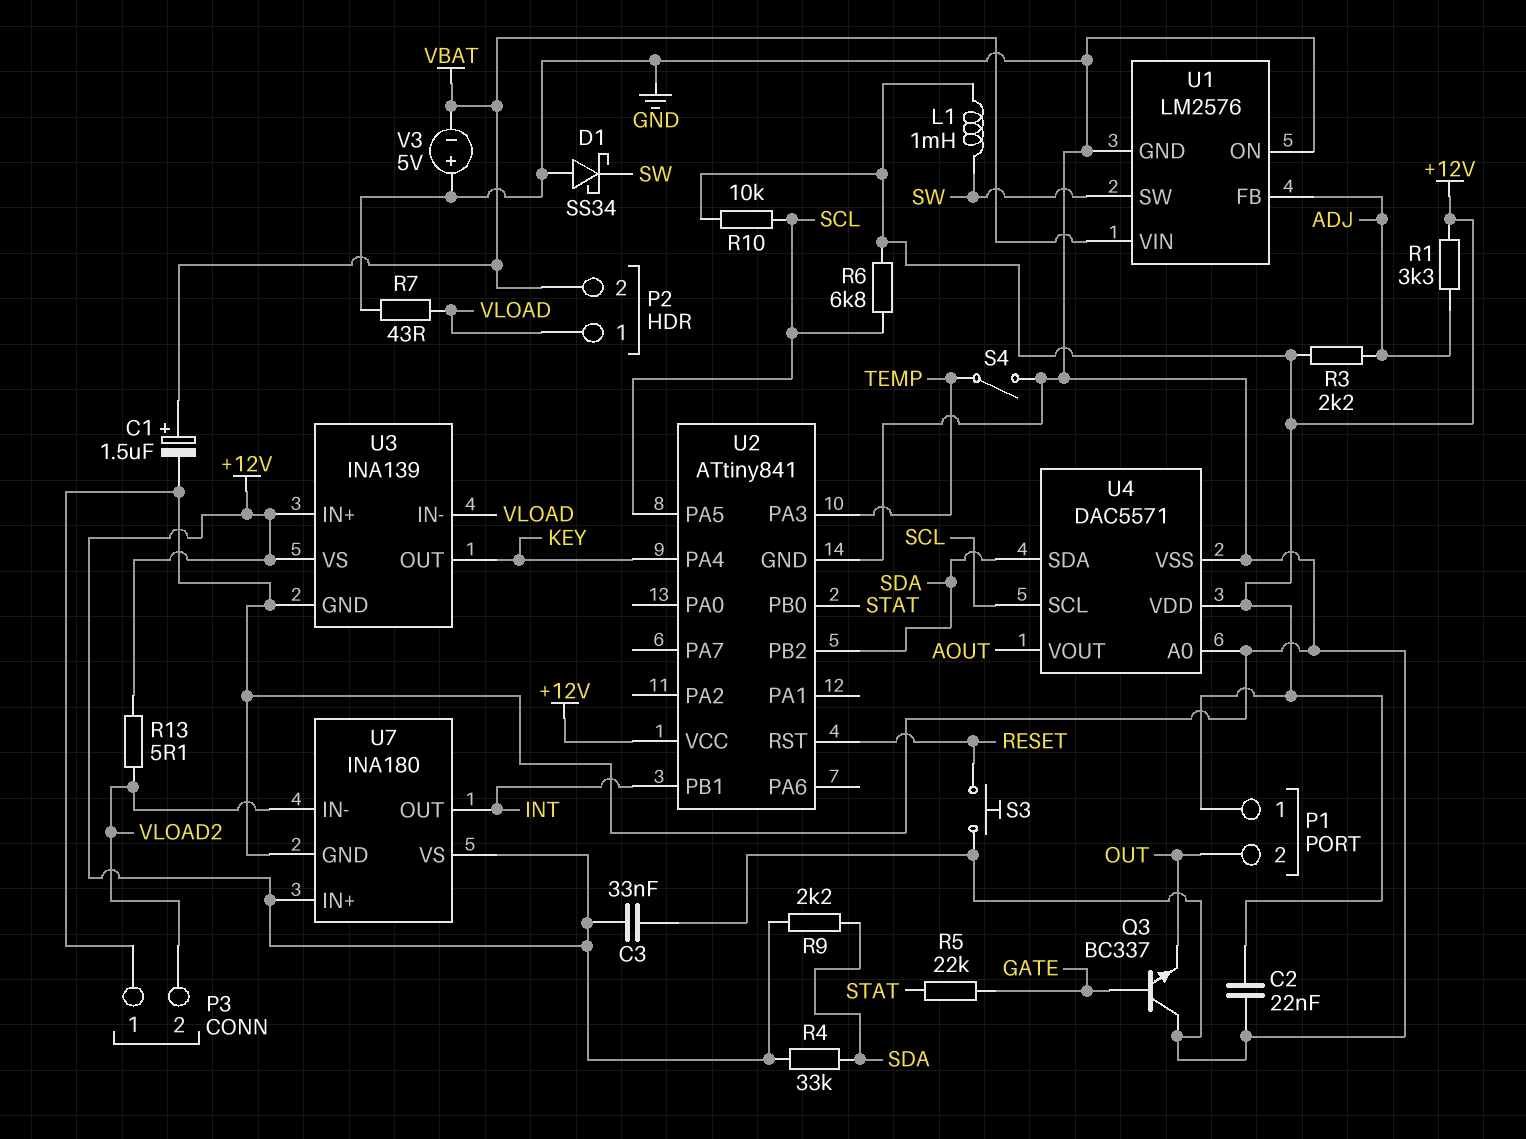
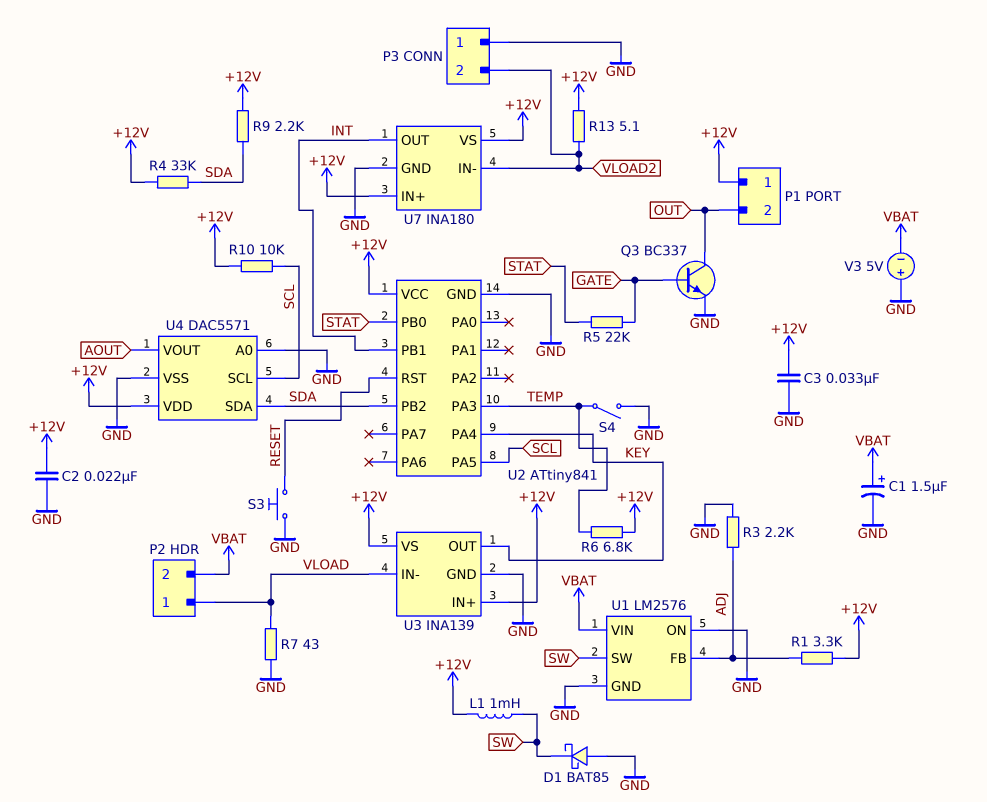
D1: schottky SS34 (A GND, K SW) -> schottky BAT85 (A GND, K SW)
Q3: NPN BC337 (B GATE, C GND, E OUT) -> NPN BC337 (B GATE, C OUT, E GND)
R3: 2.2k (+12V, ADJ) -> 2.2k (ADJ, GND)
R6: 6.8k (+12V, SCL) -> 6.8k (+12V, TEMP)

